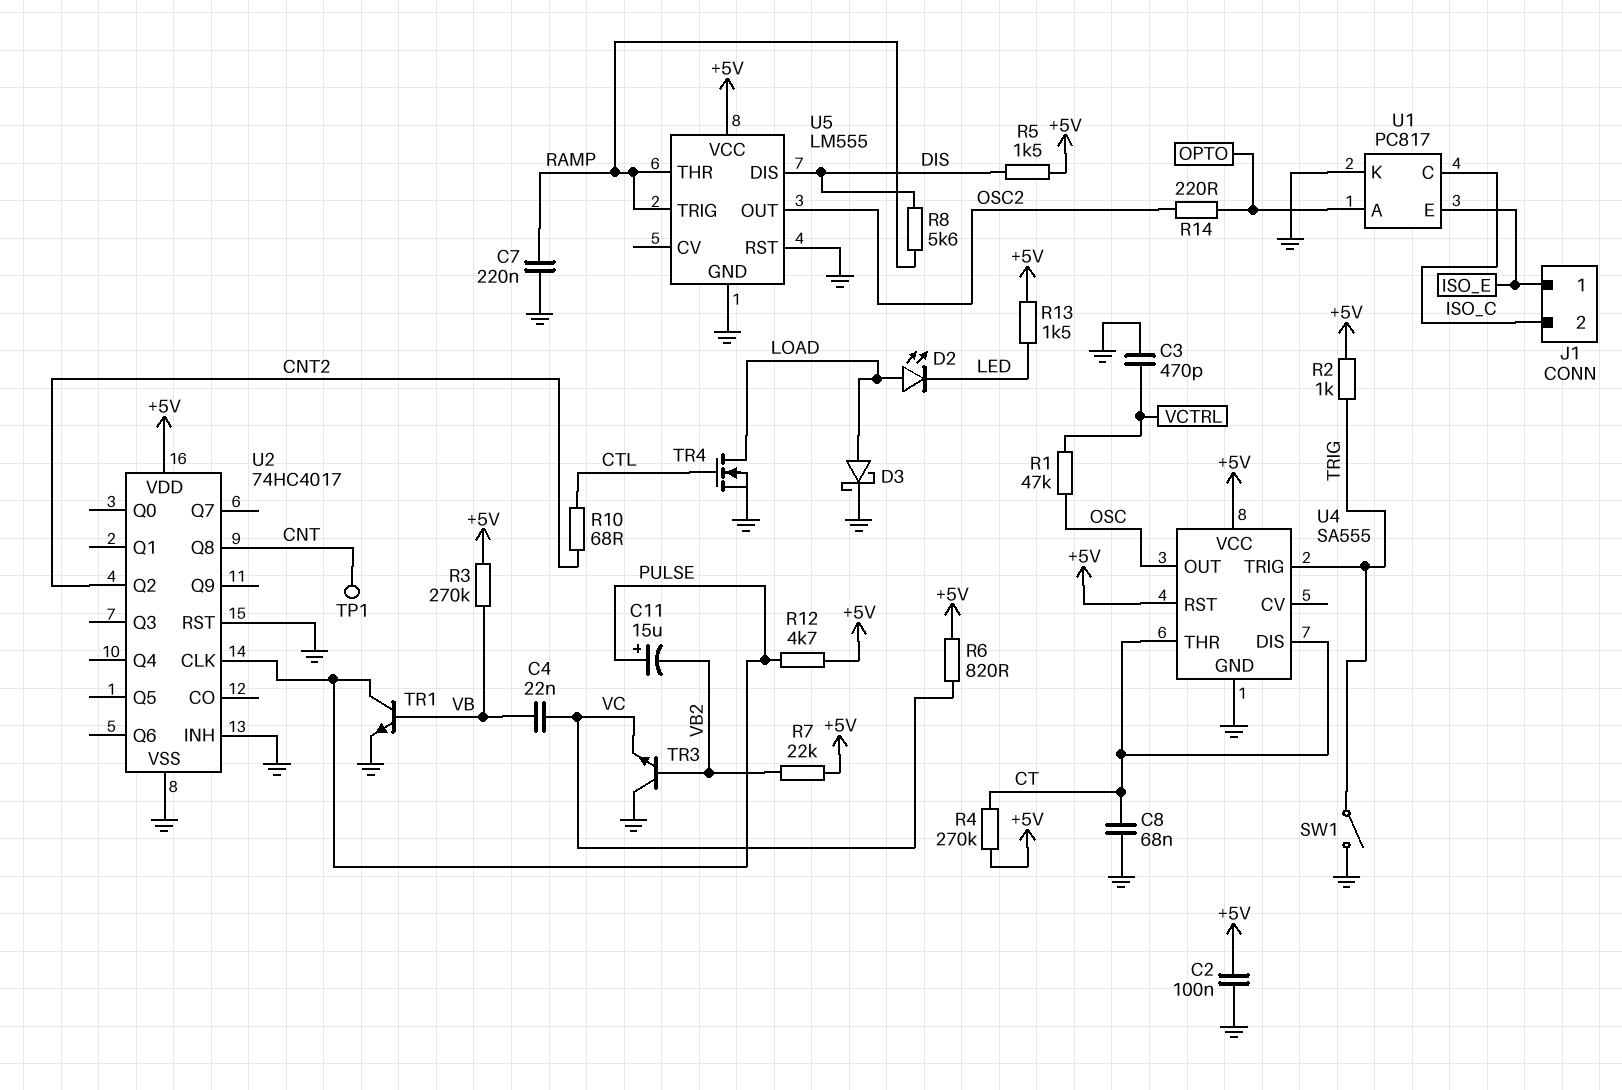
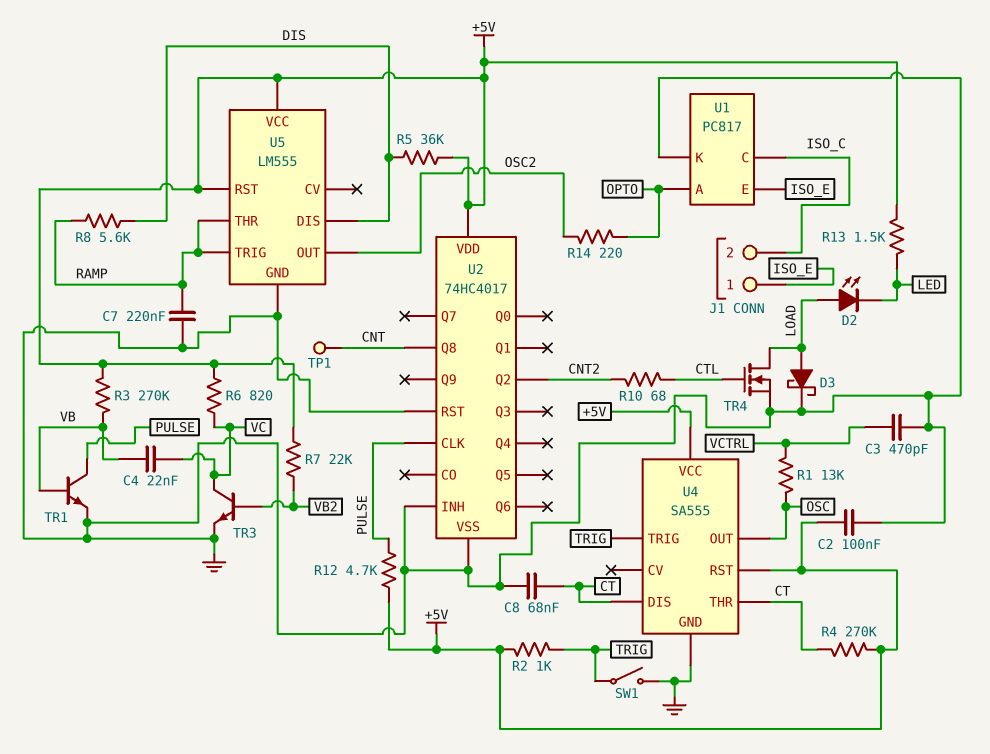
C11: 15uF (plus PULSE, minus VB2) -> none
R1: 47k (OSC, VCTRL) -> 13k (OSC, VCTRL)
R5: 1.5k (+5V, DIS) -> 36k (+5V, DIS)
TR3: NPN (B VB2, C GND, E VC) -> NPN (B VB2, C VC, E GND)
U5 pin RST: GND -> +5V

